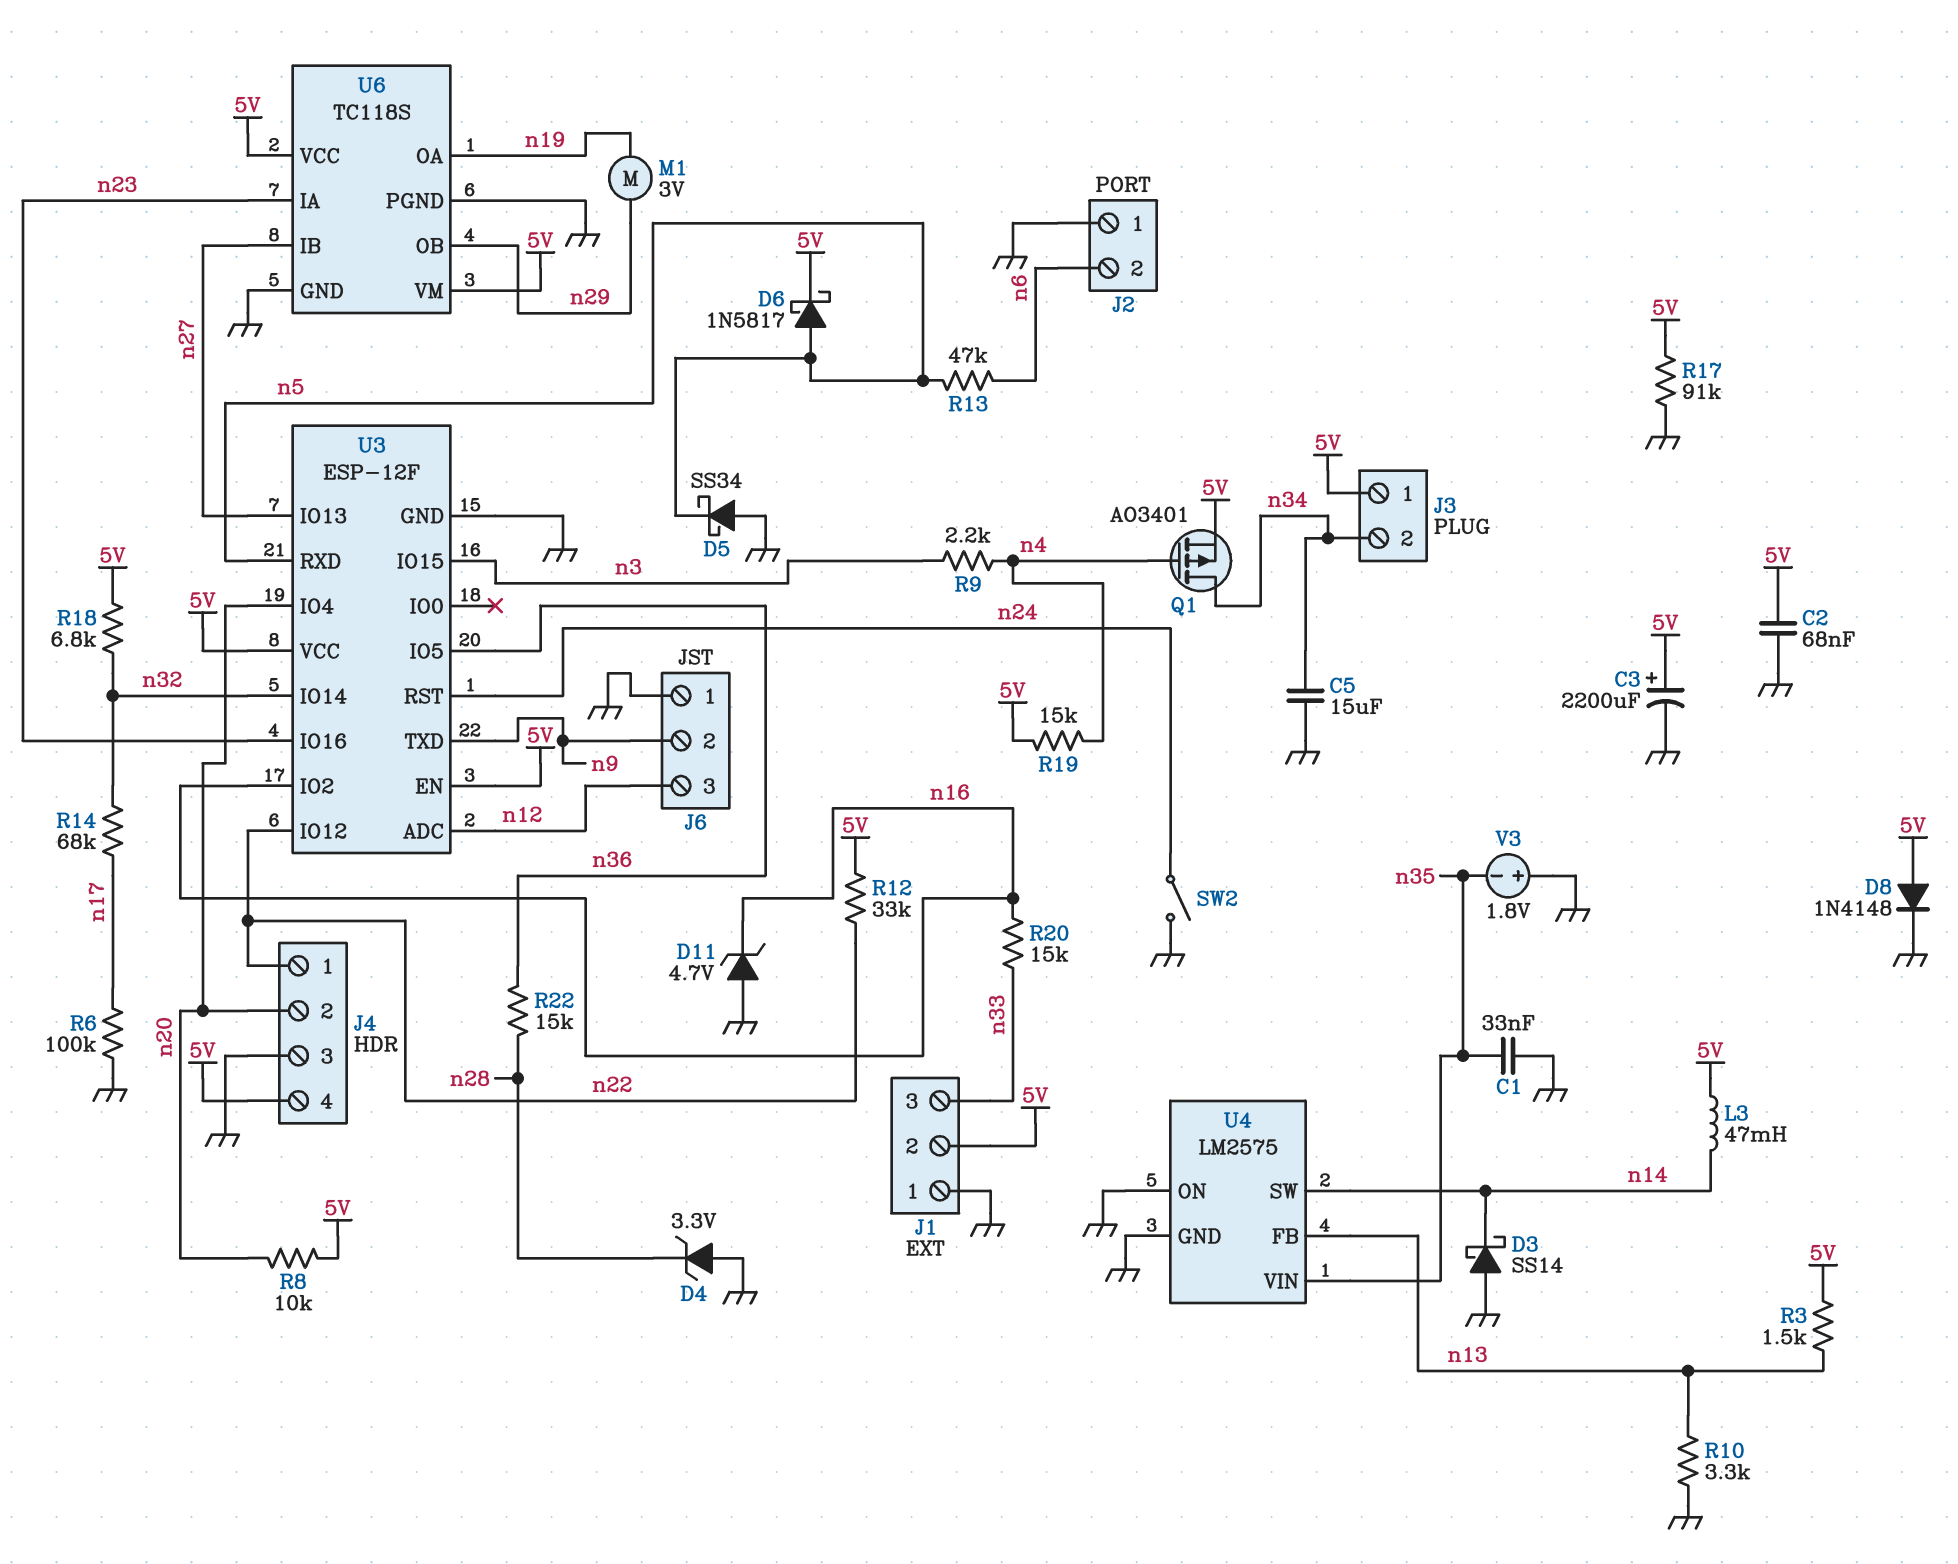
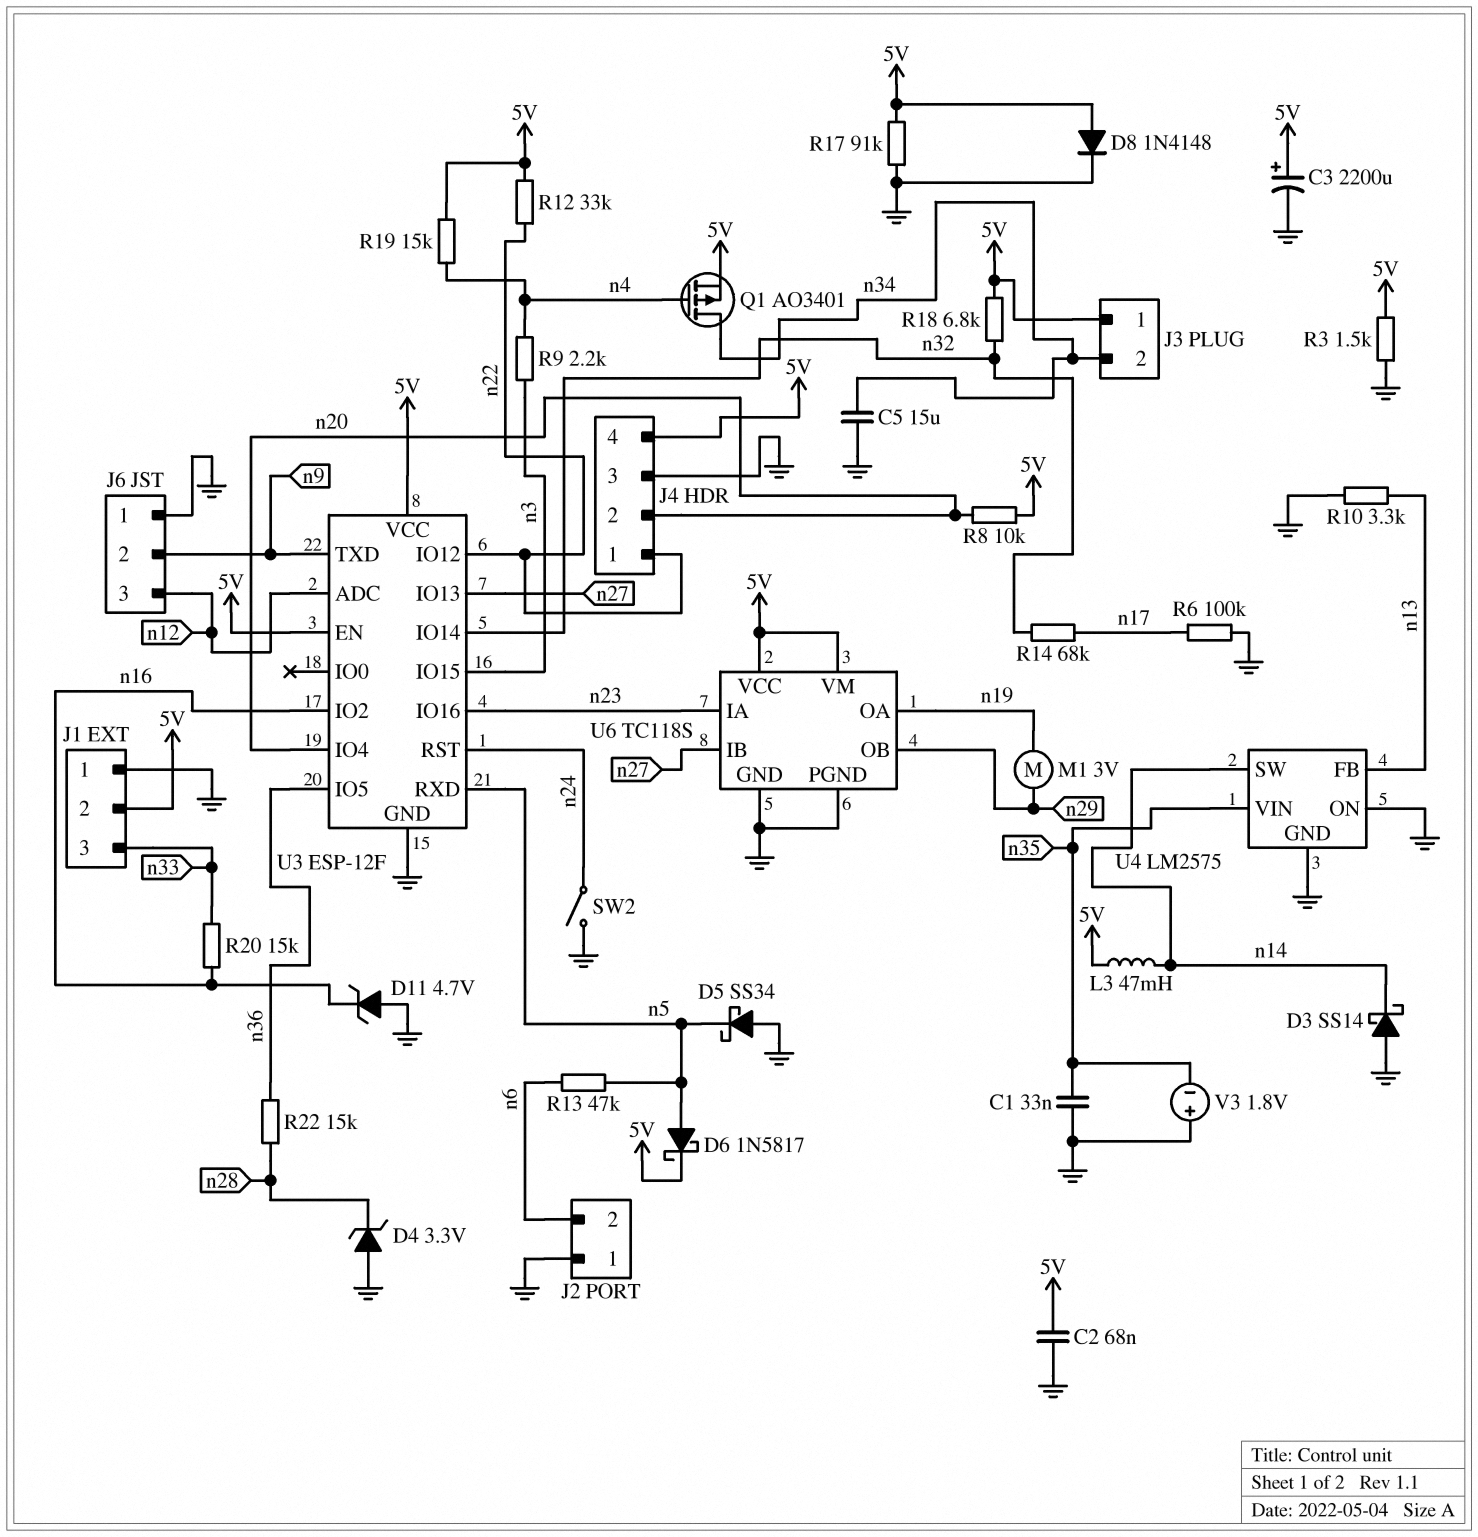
R3: 1.5k (5V, n13) -> 1.5k (5V, GND)

